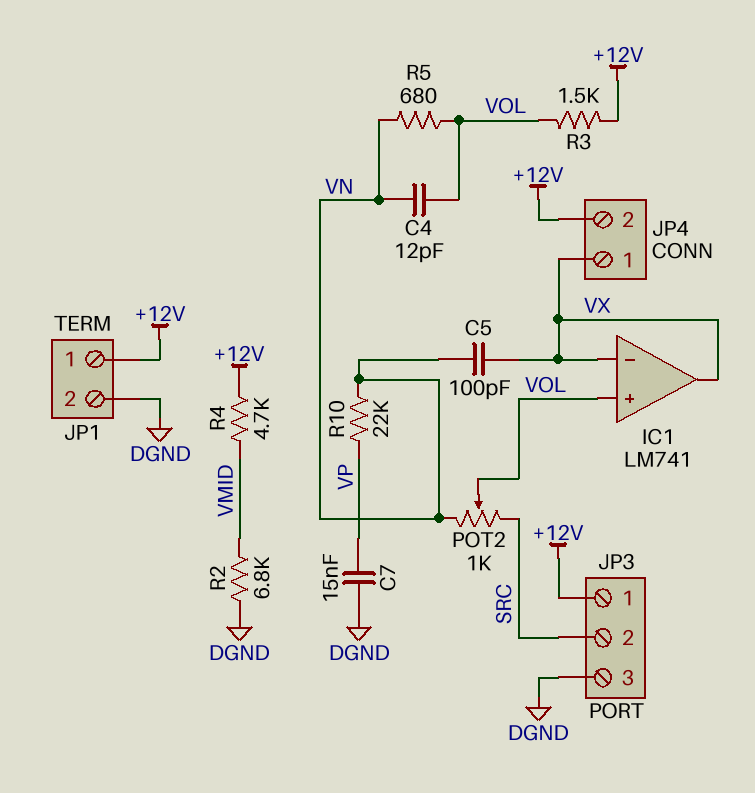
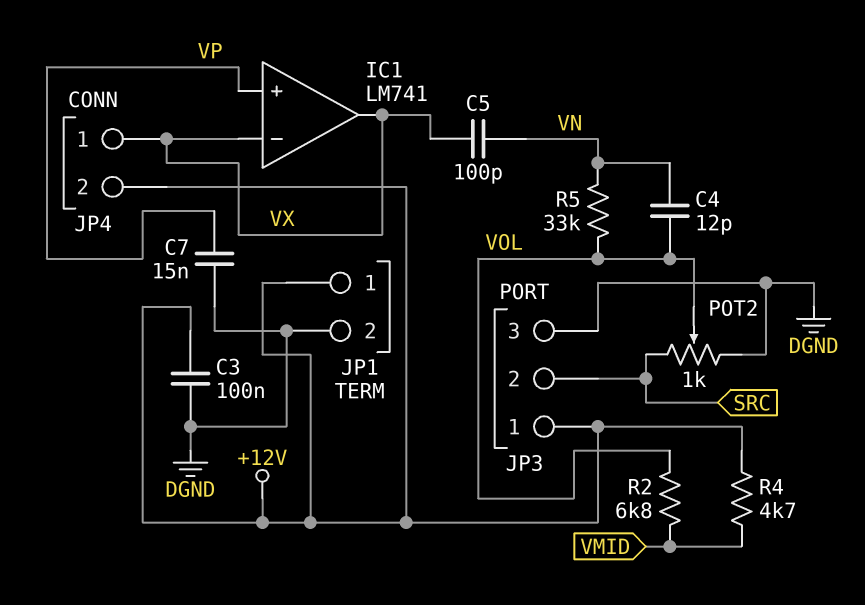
C3: none -> 100nF (+12V, DGND)
IC1 pin in+: VOL -> VP
POT2: 1k (SRC, VN, wiper VOL) -> 1k (DGND, SRC, wiper VOL)
R2: 6.8k (DGND, VMID) -> 6.8k (VMID, VOL)
R3: 1.5k (+12V, VOL) -> none
R5: 680 (VN, VOL) -> 33k (VN, VOL)
R10: 22k (VN, VP) -> none

